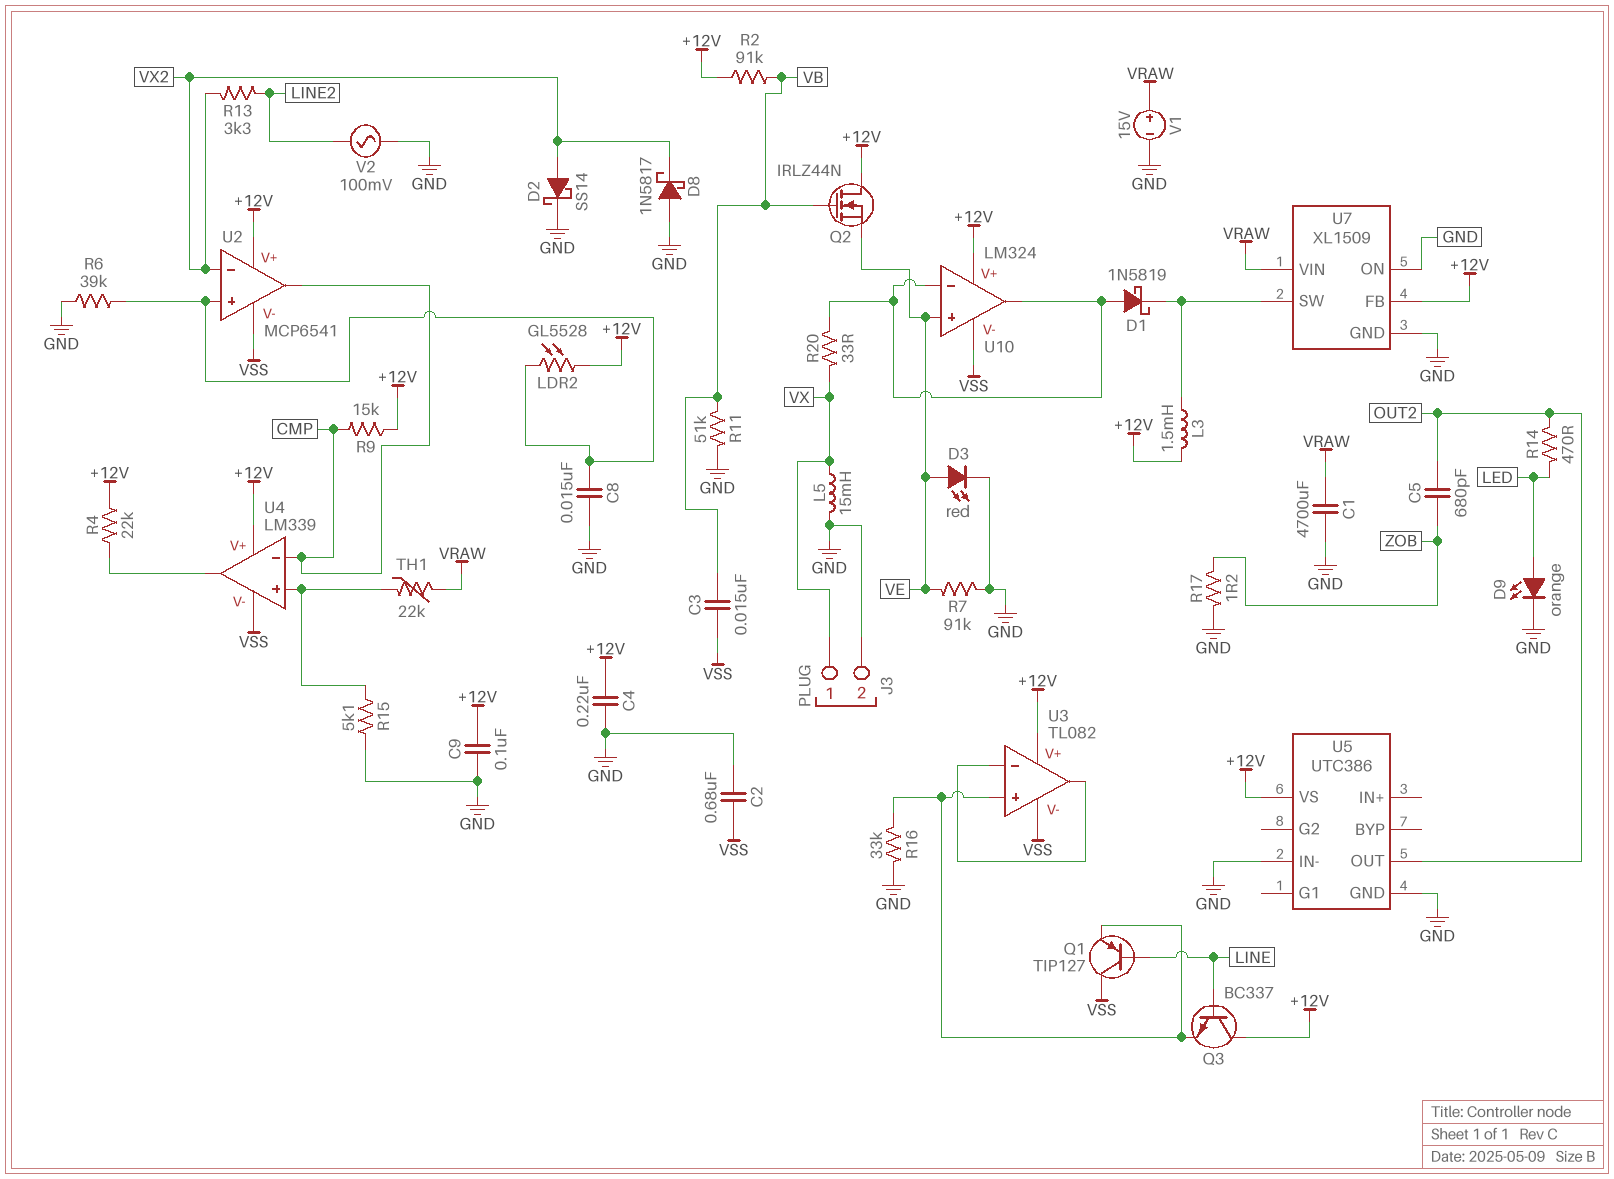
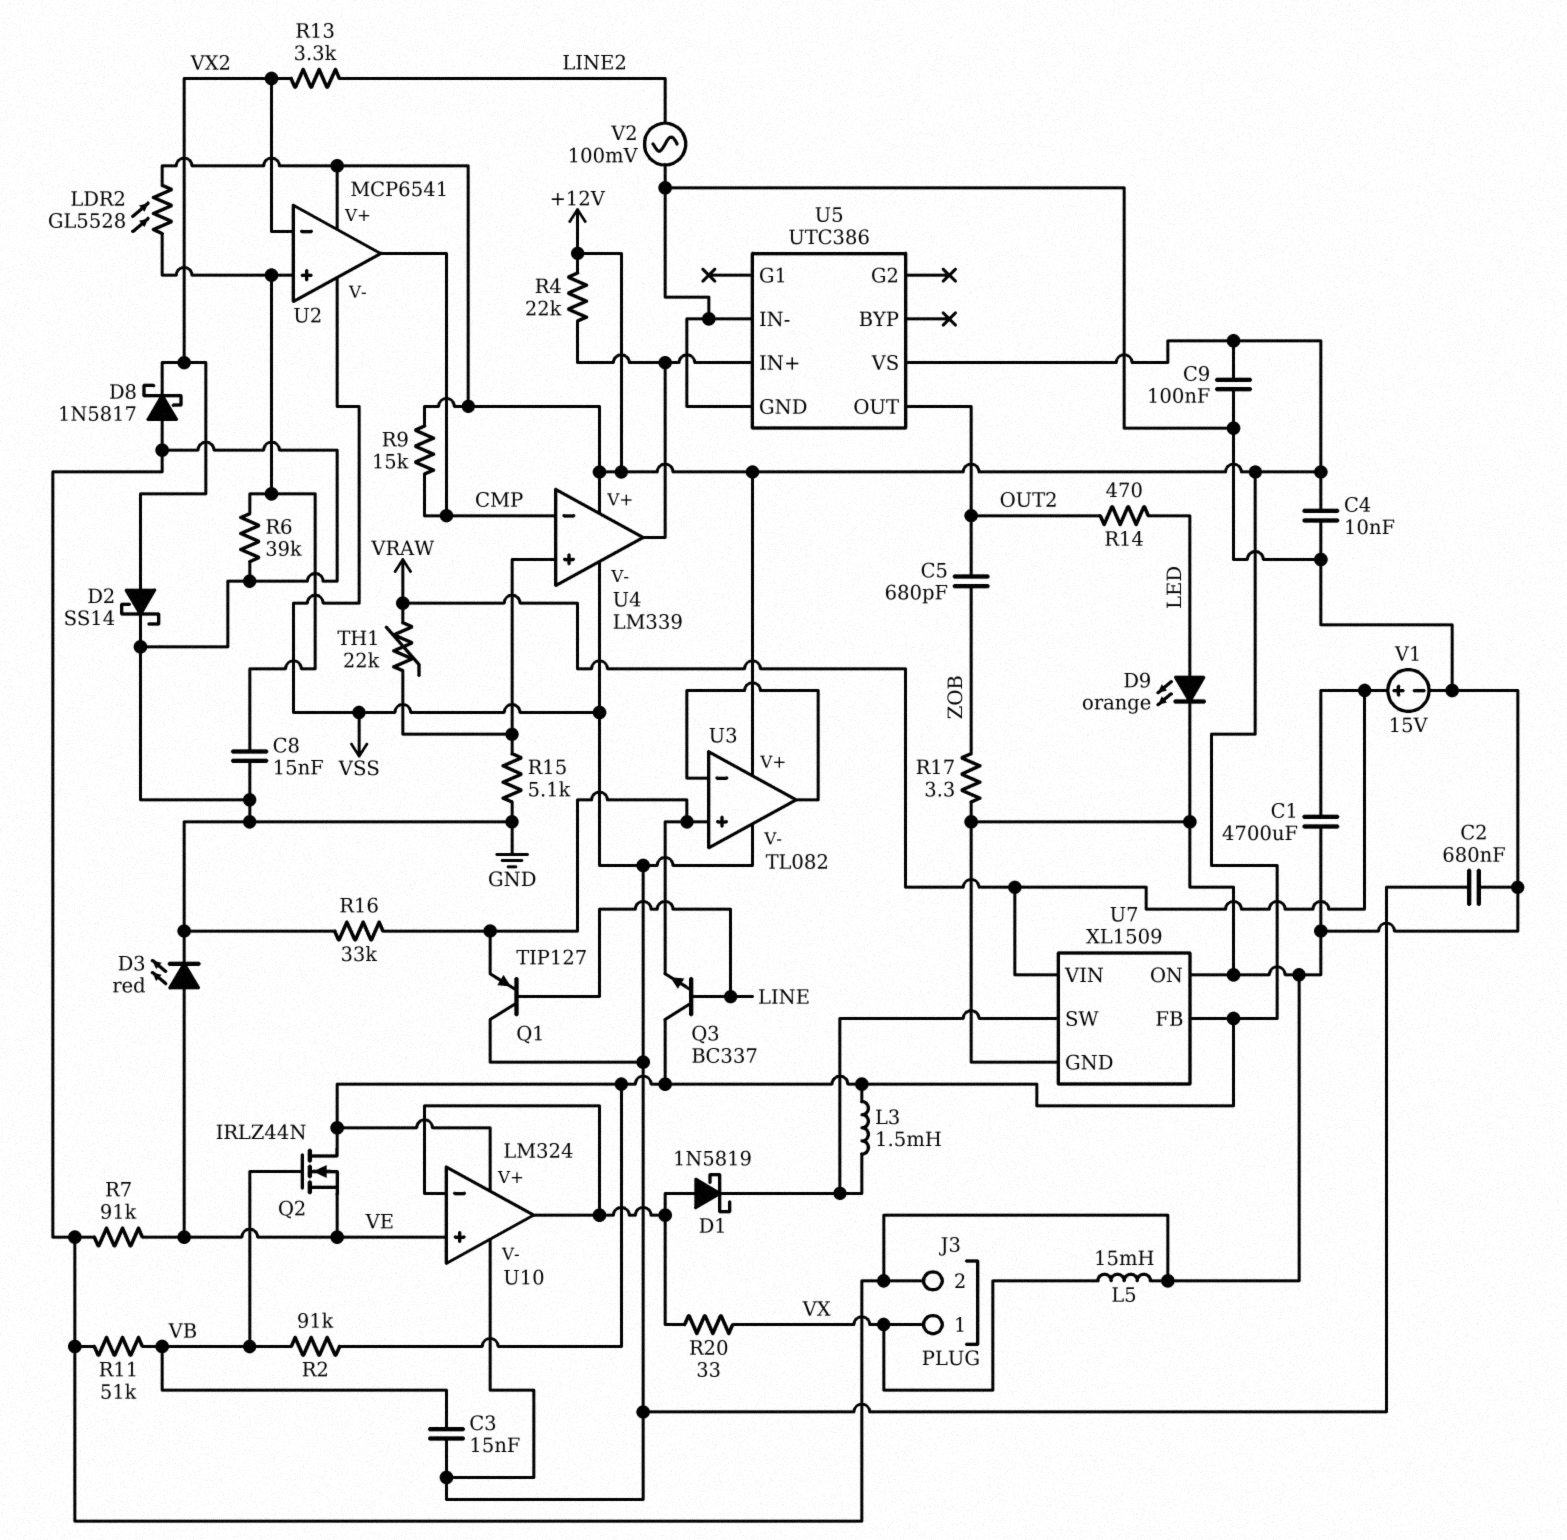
C4: 220nF (+12V, GND) -> 10nF (+12V, GND)
R17: 1.2 (GND, ZOB) -> 3.3 (GND, ZOB)
U5 pin IN+: none -> U4/out

